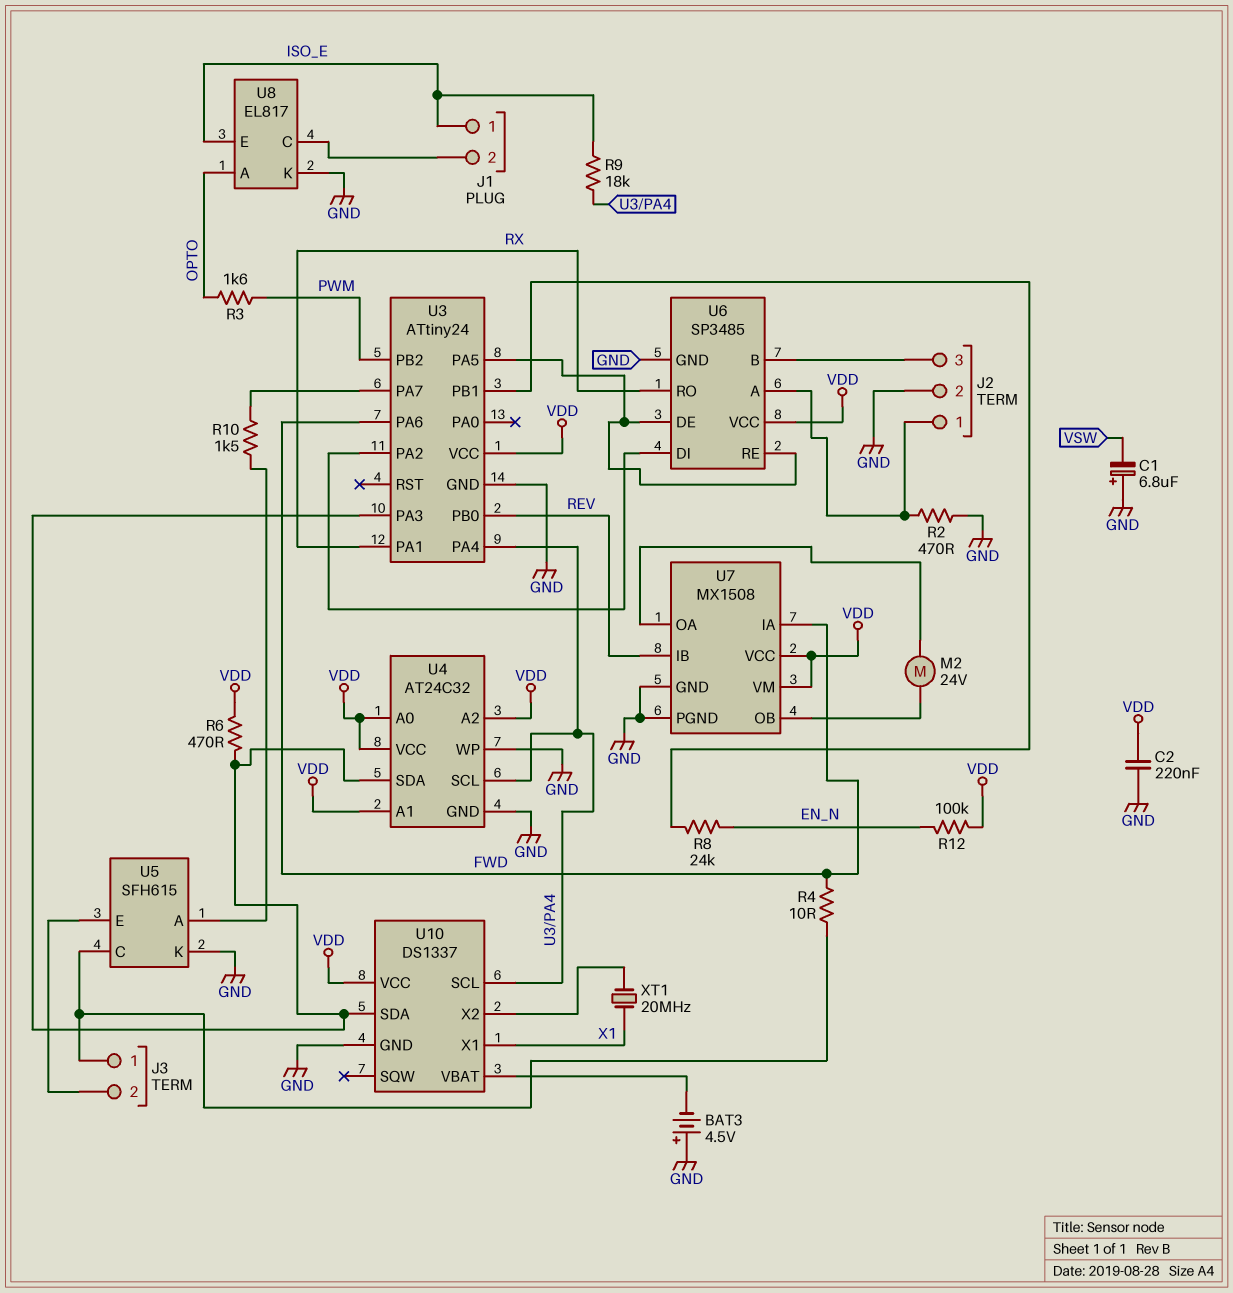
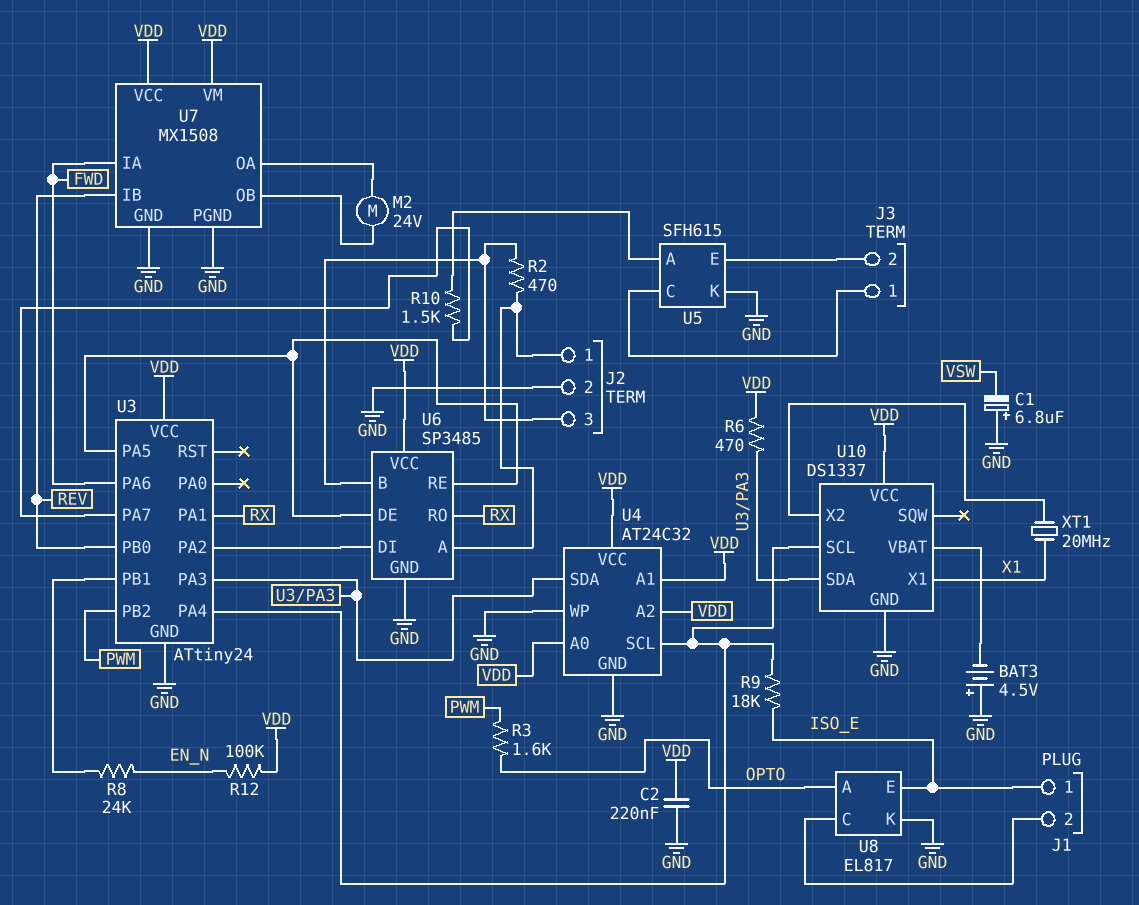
R2: 470 (GND, J2/1) -> 470 (J2/1, J2/3)
R4: 10 (FWD, J3/1) -> none

